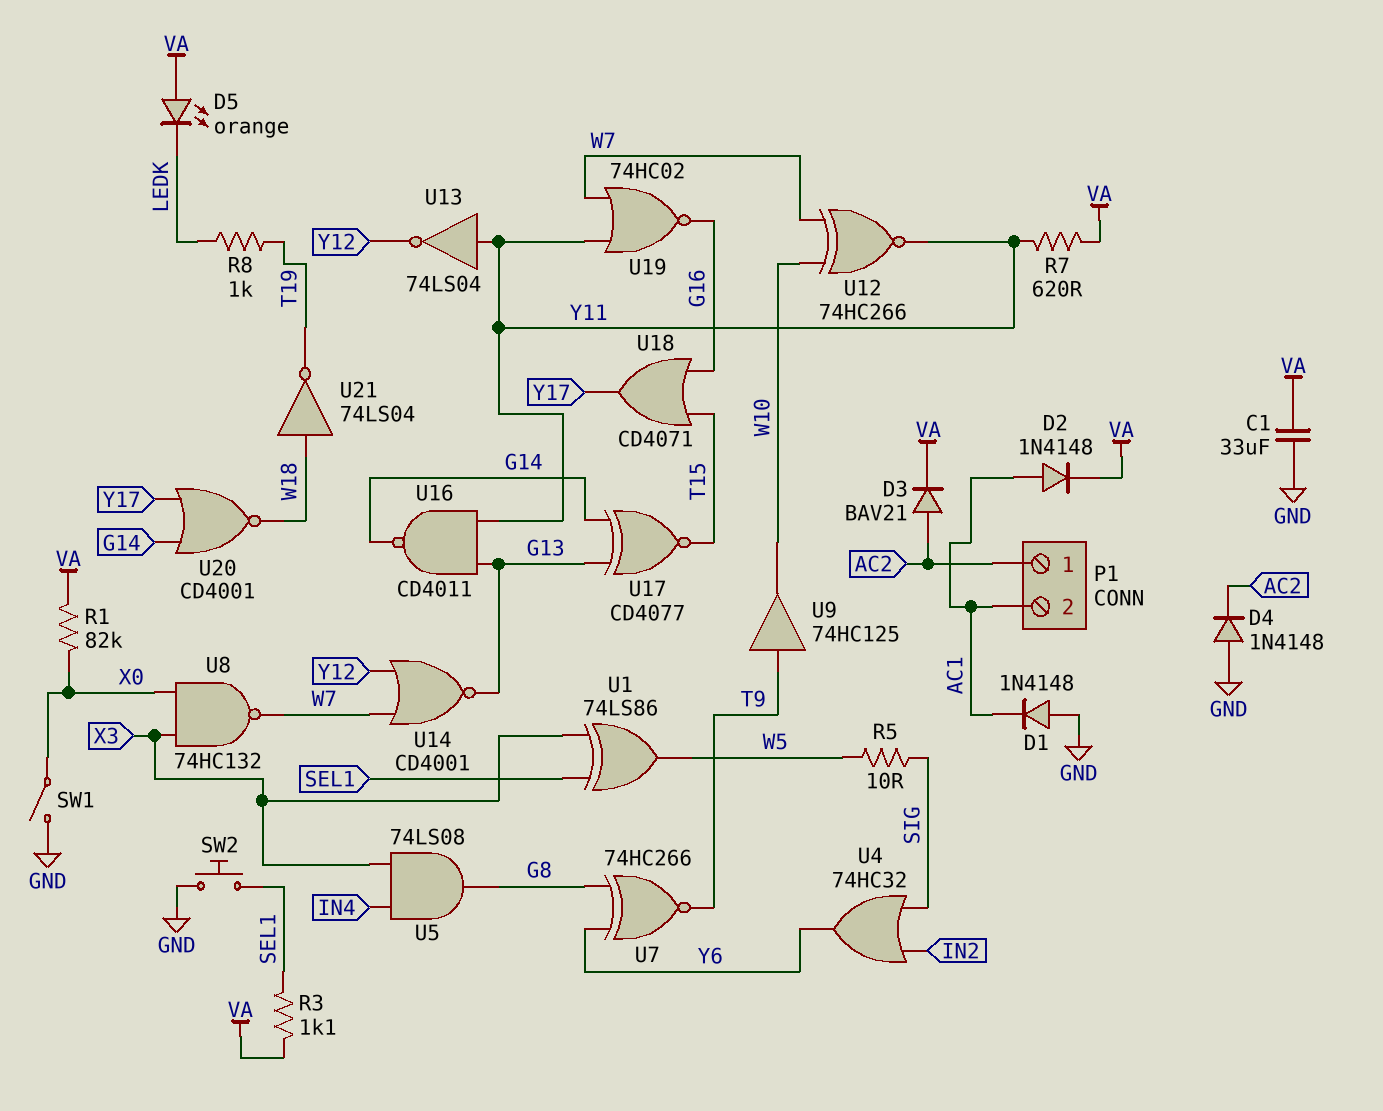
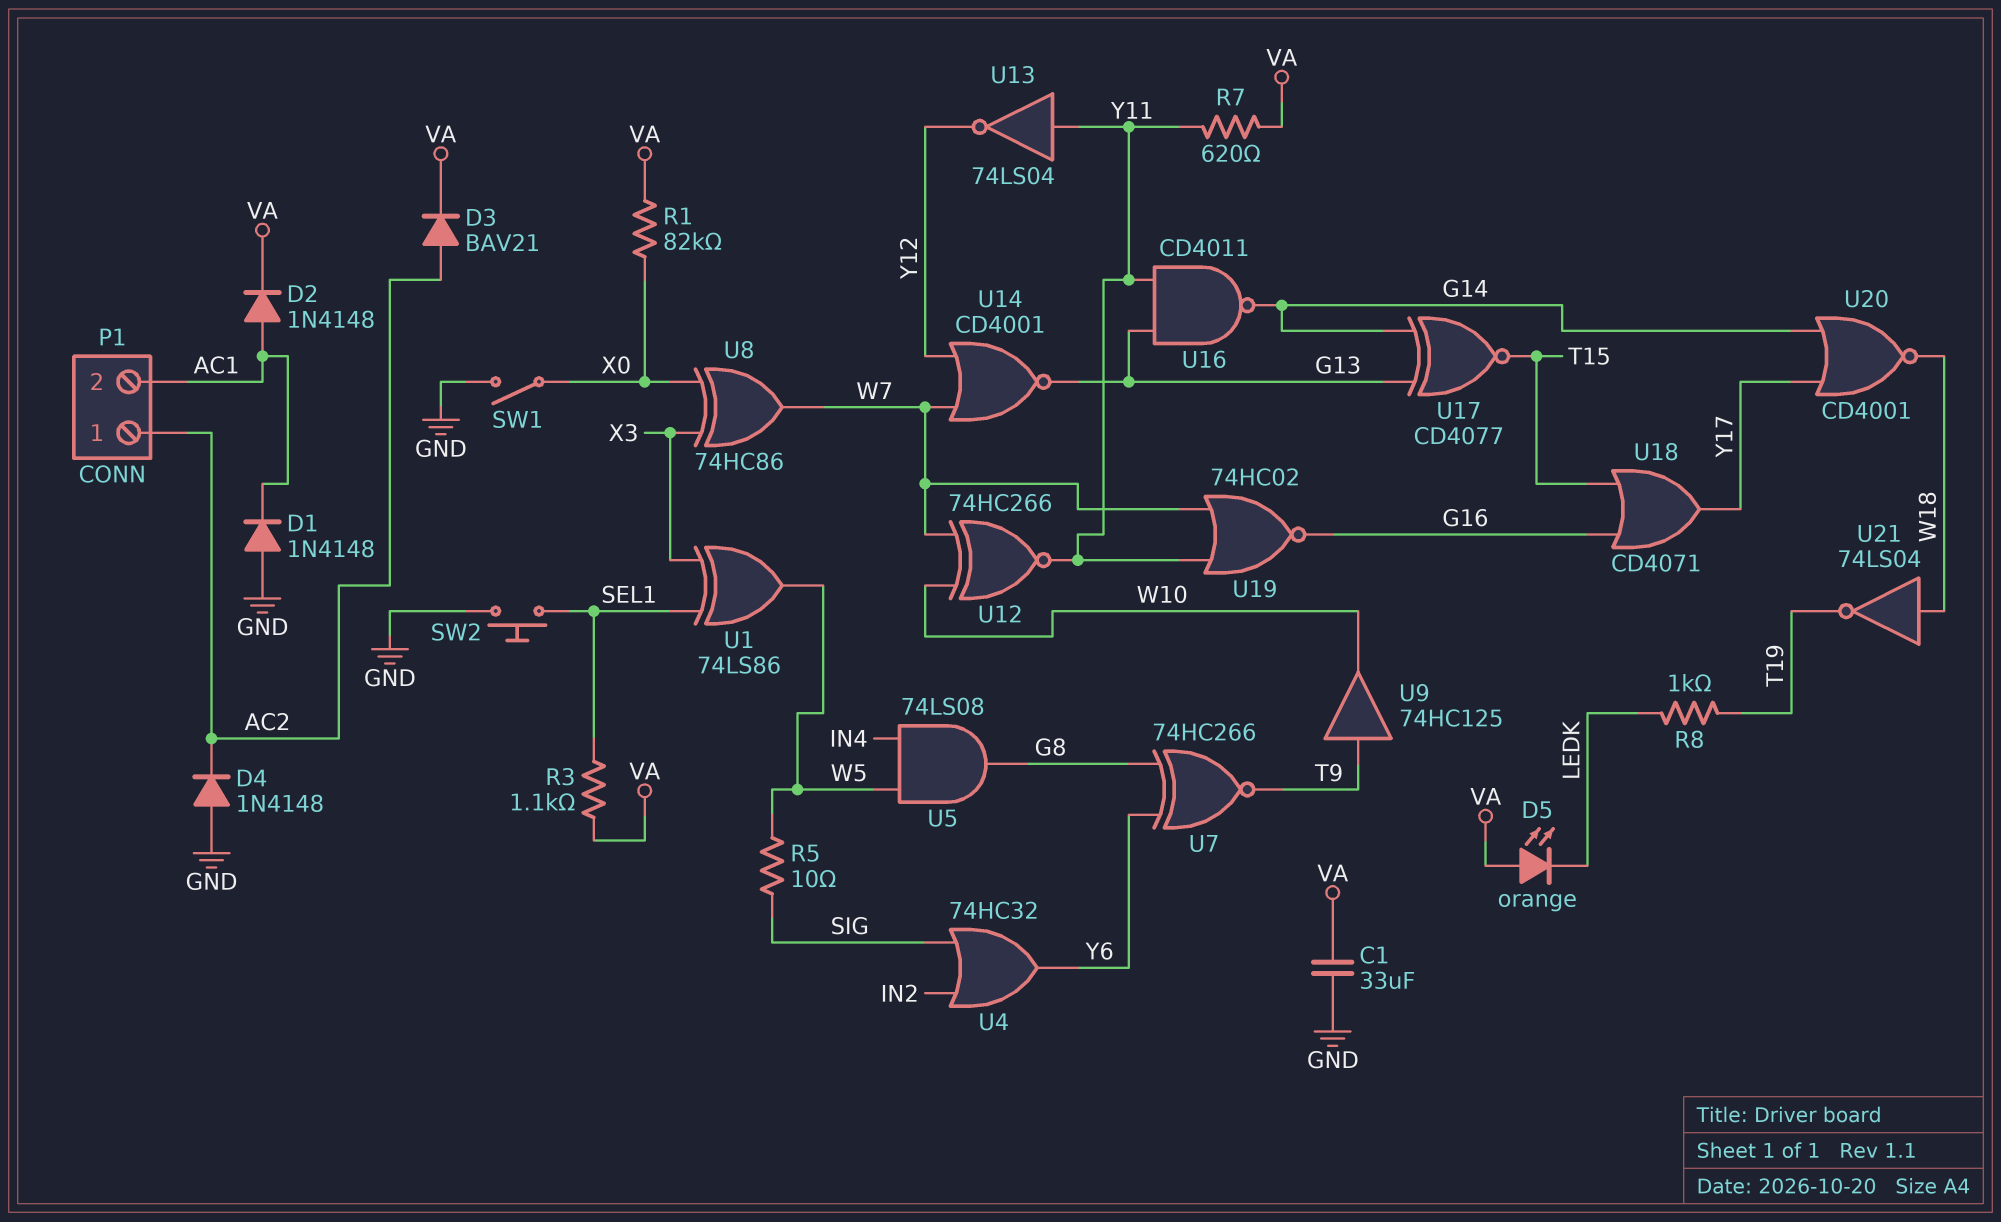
U5: AND 74LS08 (in IN4, in X3, out G8) -> AND 74LS08 (in IN4, in W5, out G8)
U8: NAND 74HC132 (in X0, in X3, out W7) -> XOR 74HC86 (in X0, in X3, out W7)

